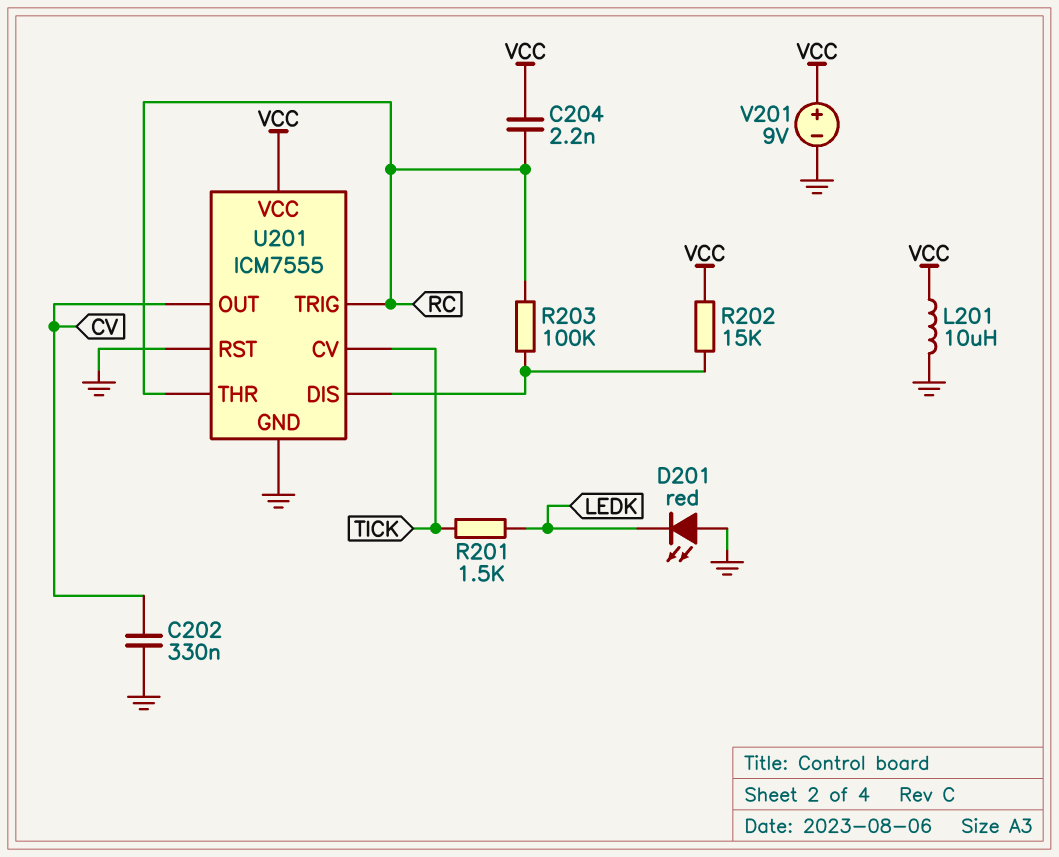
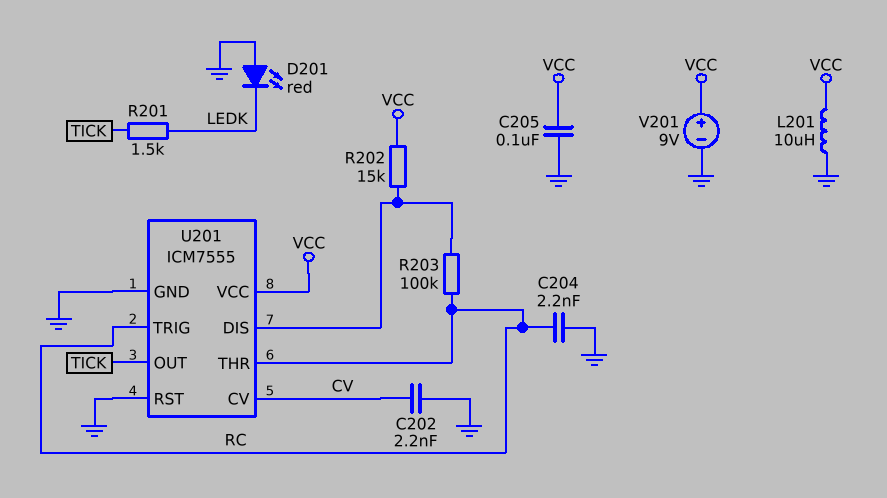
C202: 330nF (CV, GND) -> 2.2nF (CV, GND)
C204: 2.2nF (RC, VCC) -> 2.2nF (GND, RC)
C205: none -> 100nF (GND, VCC)
U201 pin CV: TICK -> CV
U201 pin OUT: CV -> TICK

